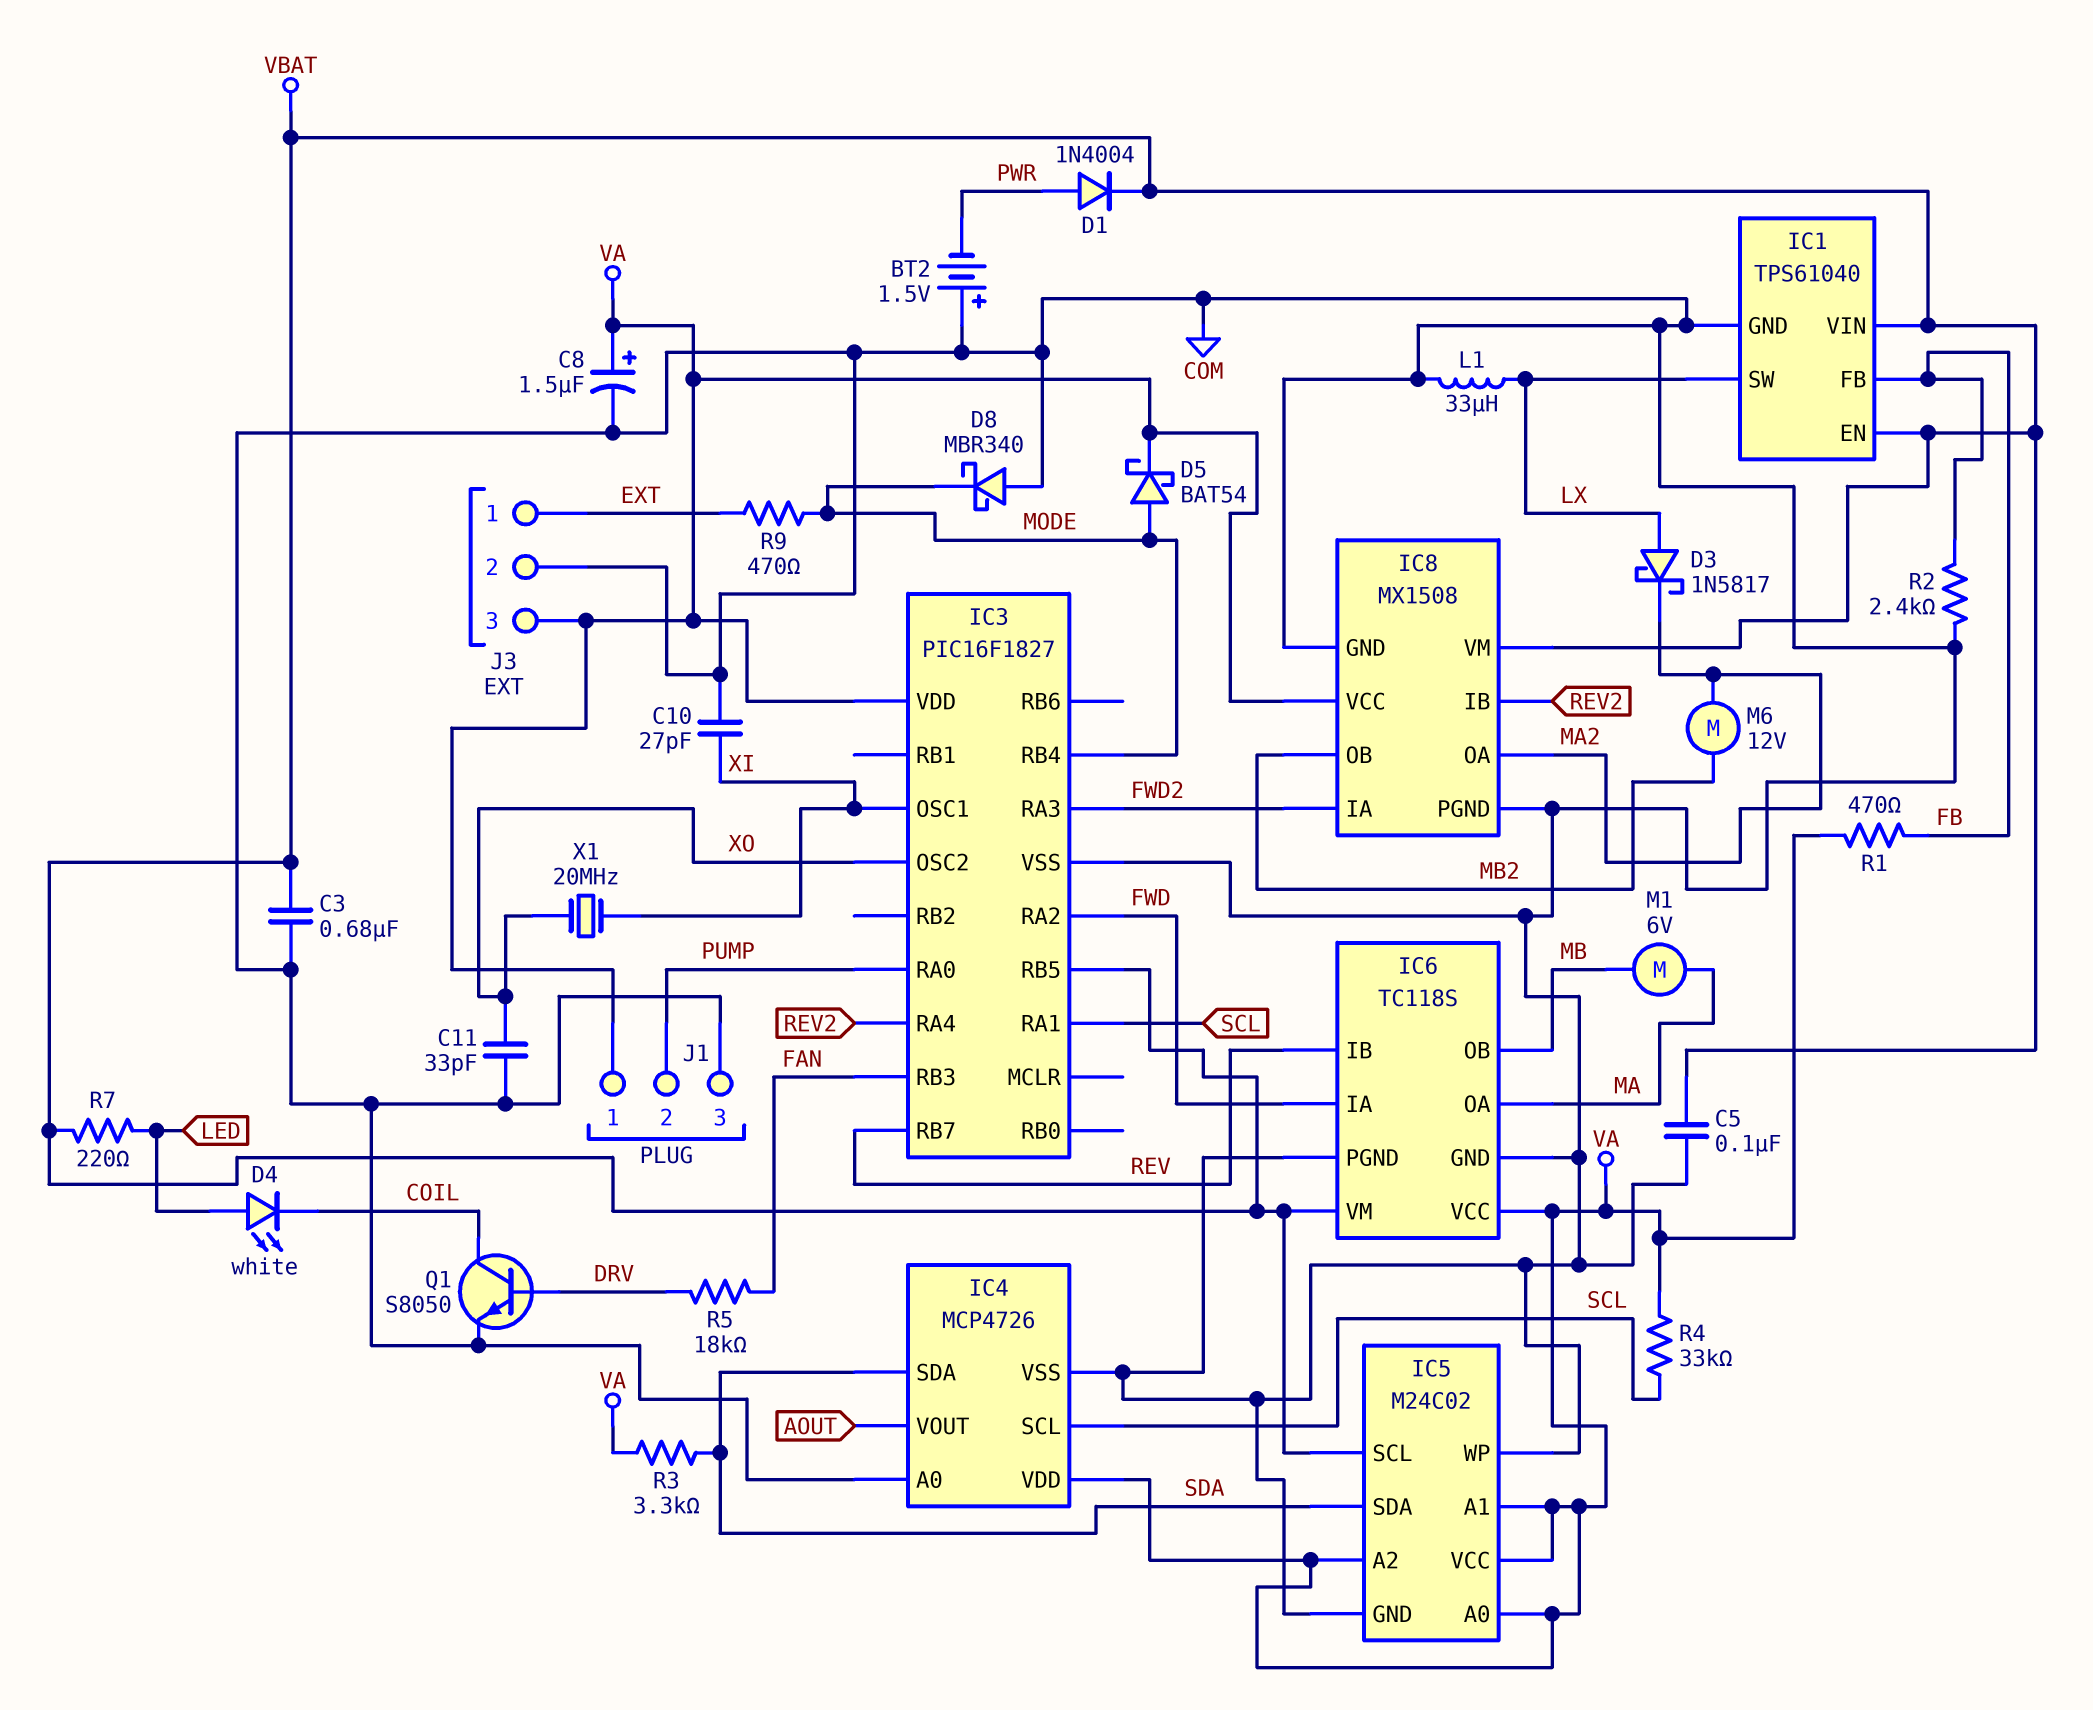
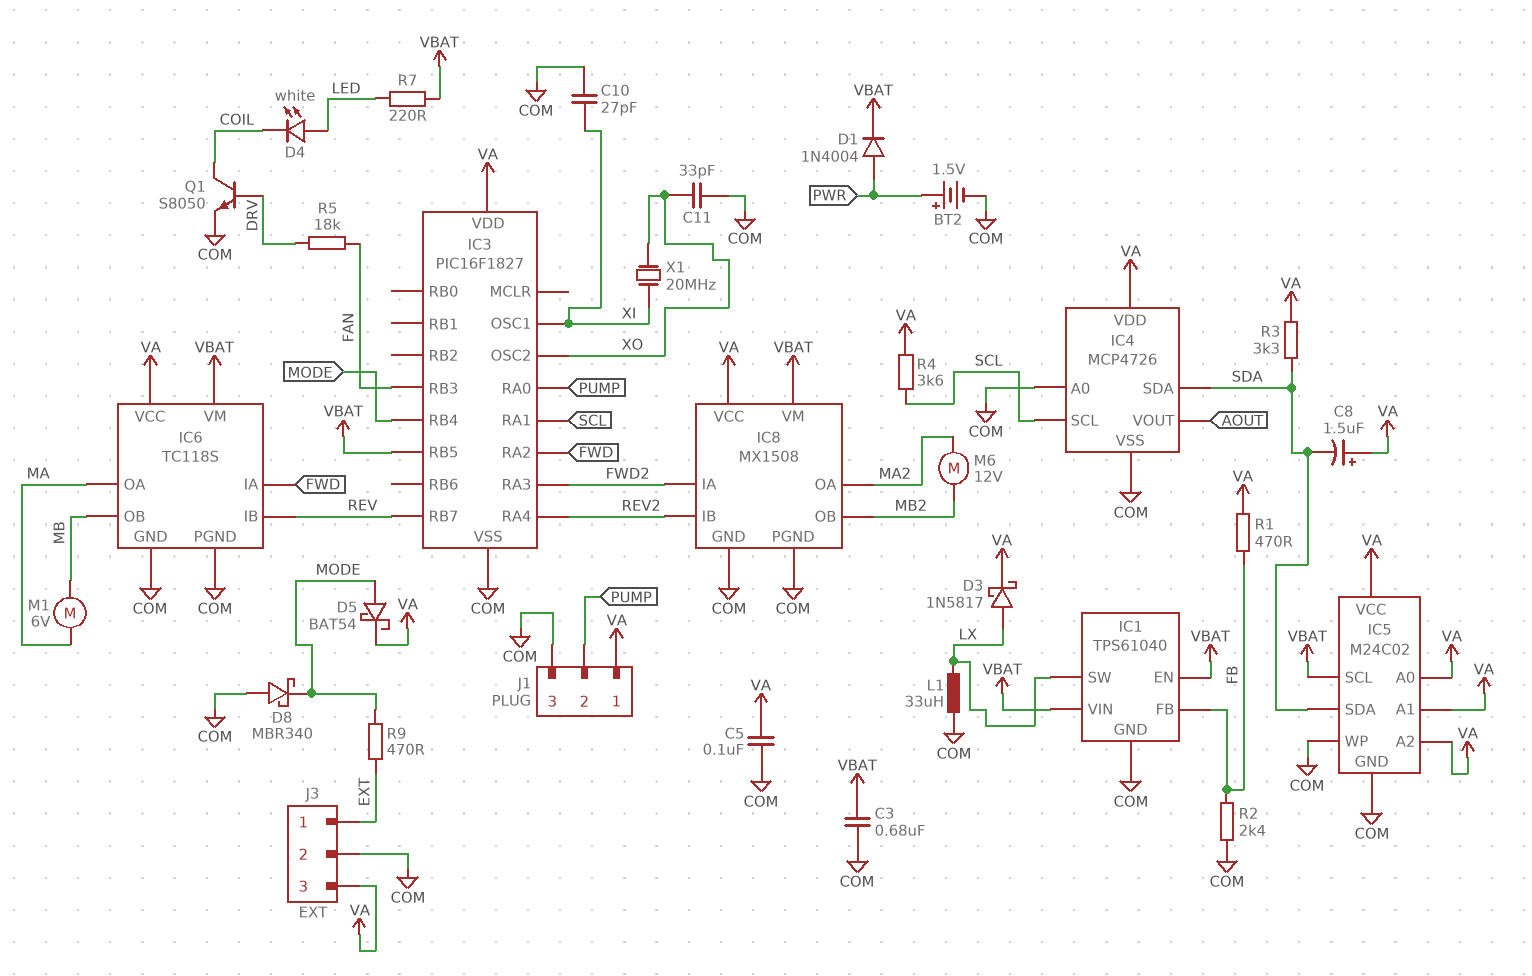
BT2: 1.5V (plus COM, minus PWR) -> 1.5V (plus PWR, minus COM)
C5: 100nF (COM, VBAT) -> 100nF (COM, VA)
C8: 1.5uF (plus VA, minus COM) -> 1.5uF (plus VA, minus SDA)
D3: schottky 1N5817 (A LX, K MA2) -> schottky 1N5817 (A LX, K VA)
R4: 33k (SCL, VA) -> 3.6k (SCL, VA)

